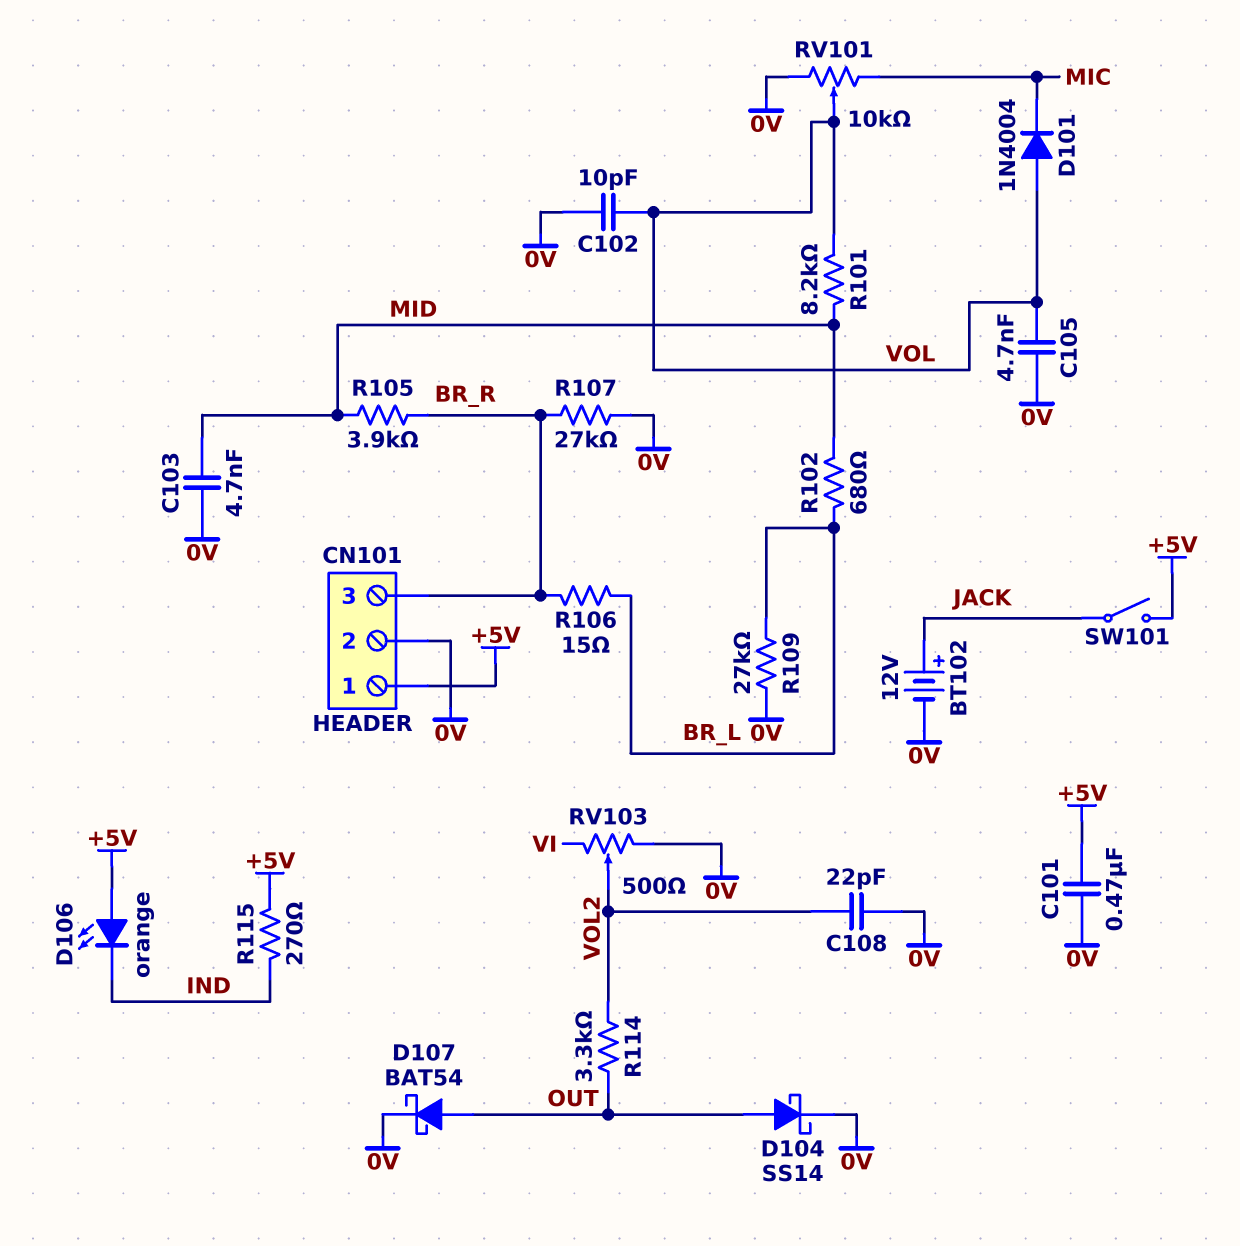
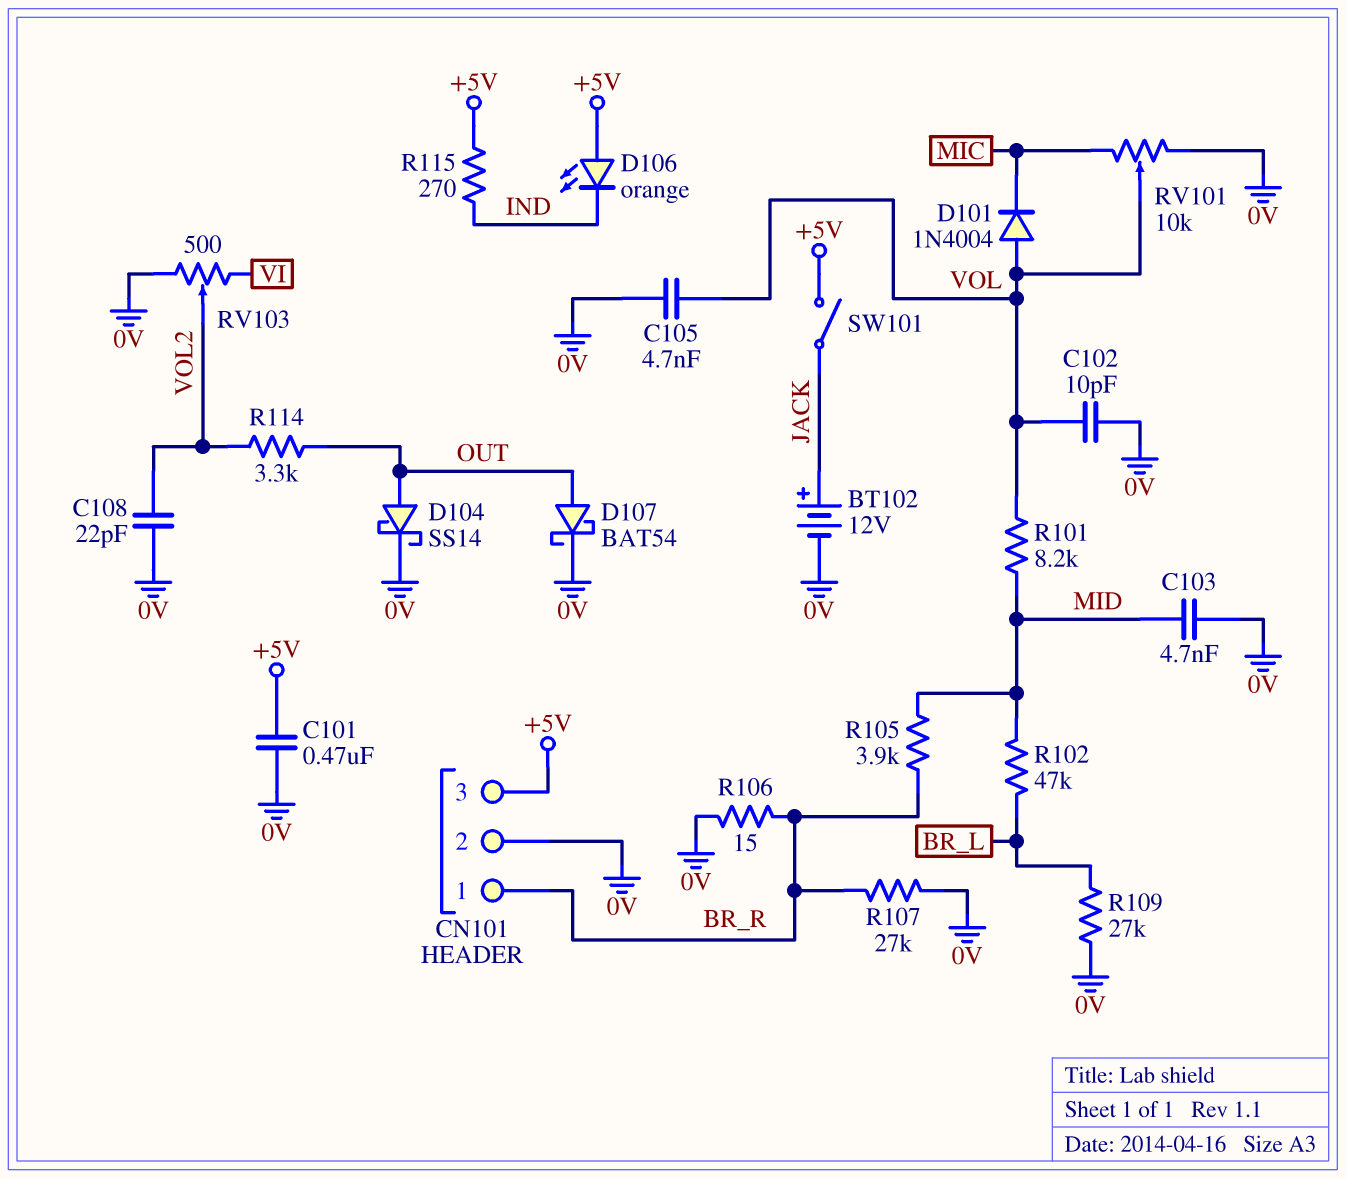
CN101 pin 1: +5V -> BR_R
CN101 pin 3: BR_R -> +5V
R102: 680 (BR_L, MID) -> 47k (BR_L, MID)
R106: 15 (BR_L, BR_R) -> 15 (0V, BR_R)

